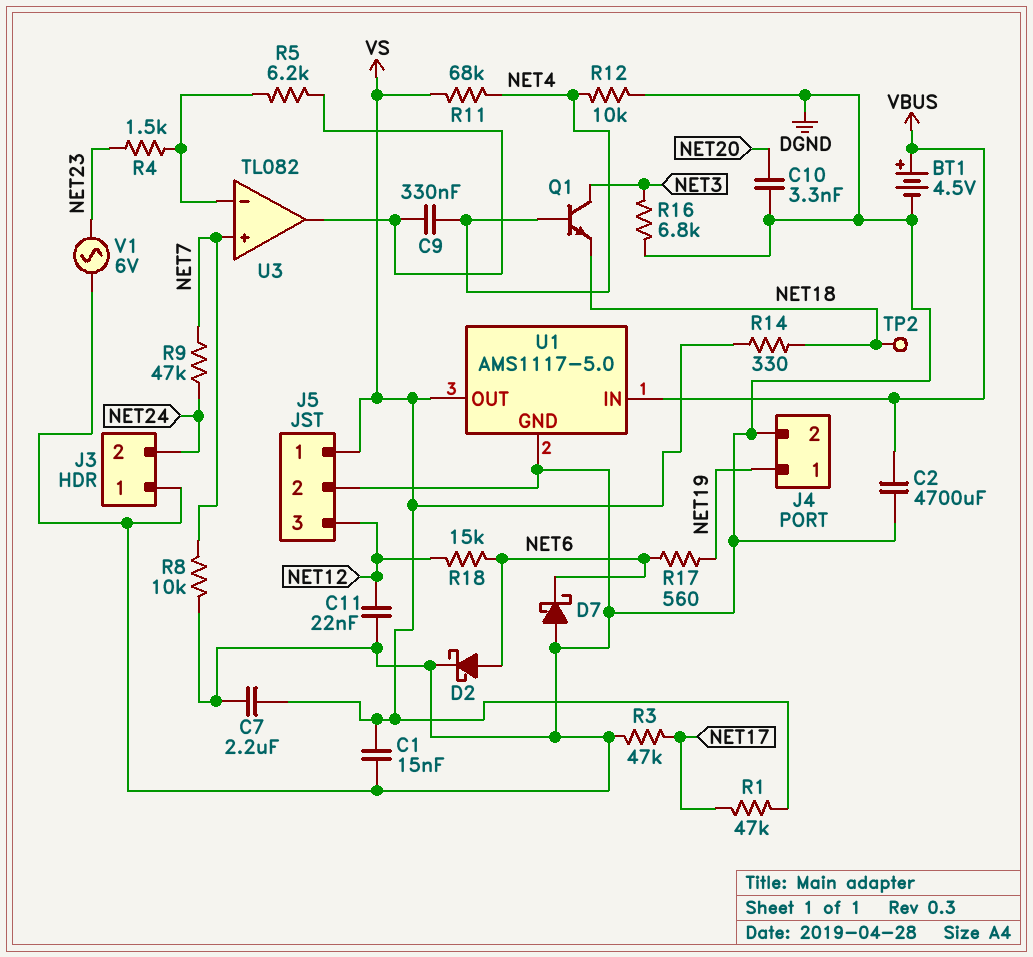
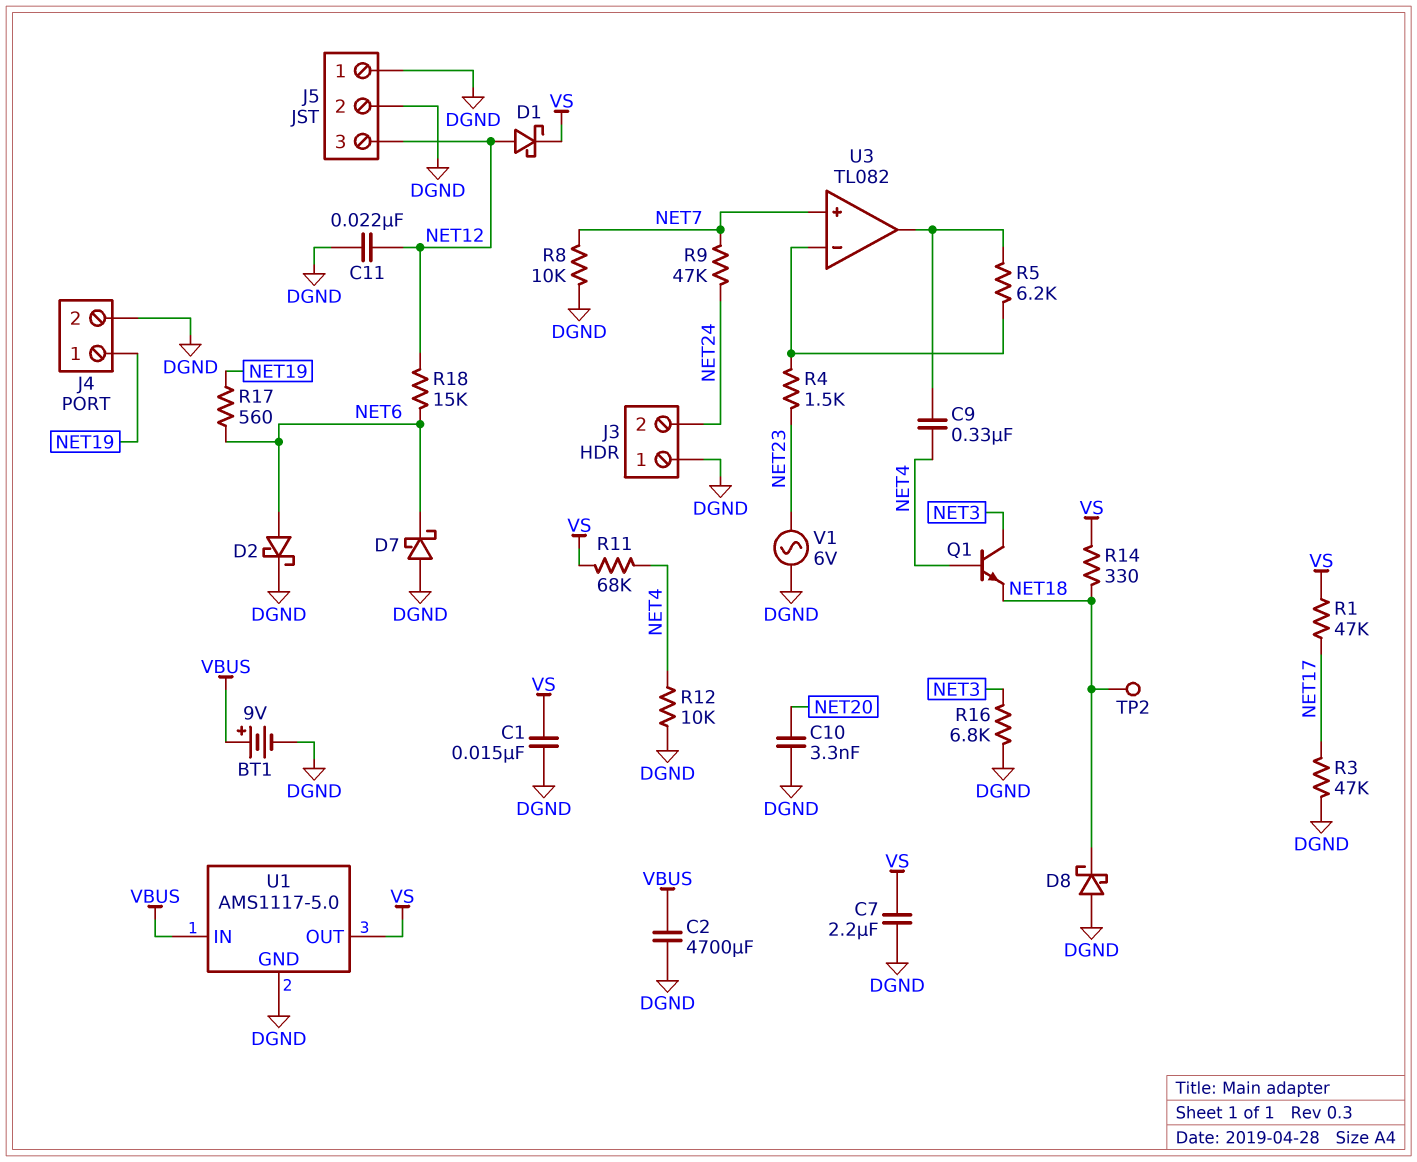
BT1: 4.5V (plus VBUS, minus DGND) -> 9V (plus VBUS, minus DGND)
D1: none -> schottky (A NET12, K VS)
D8: none -> schottky (A DGND, K NET18)
J5 pin 1: VS -> DGND

